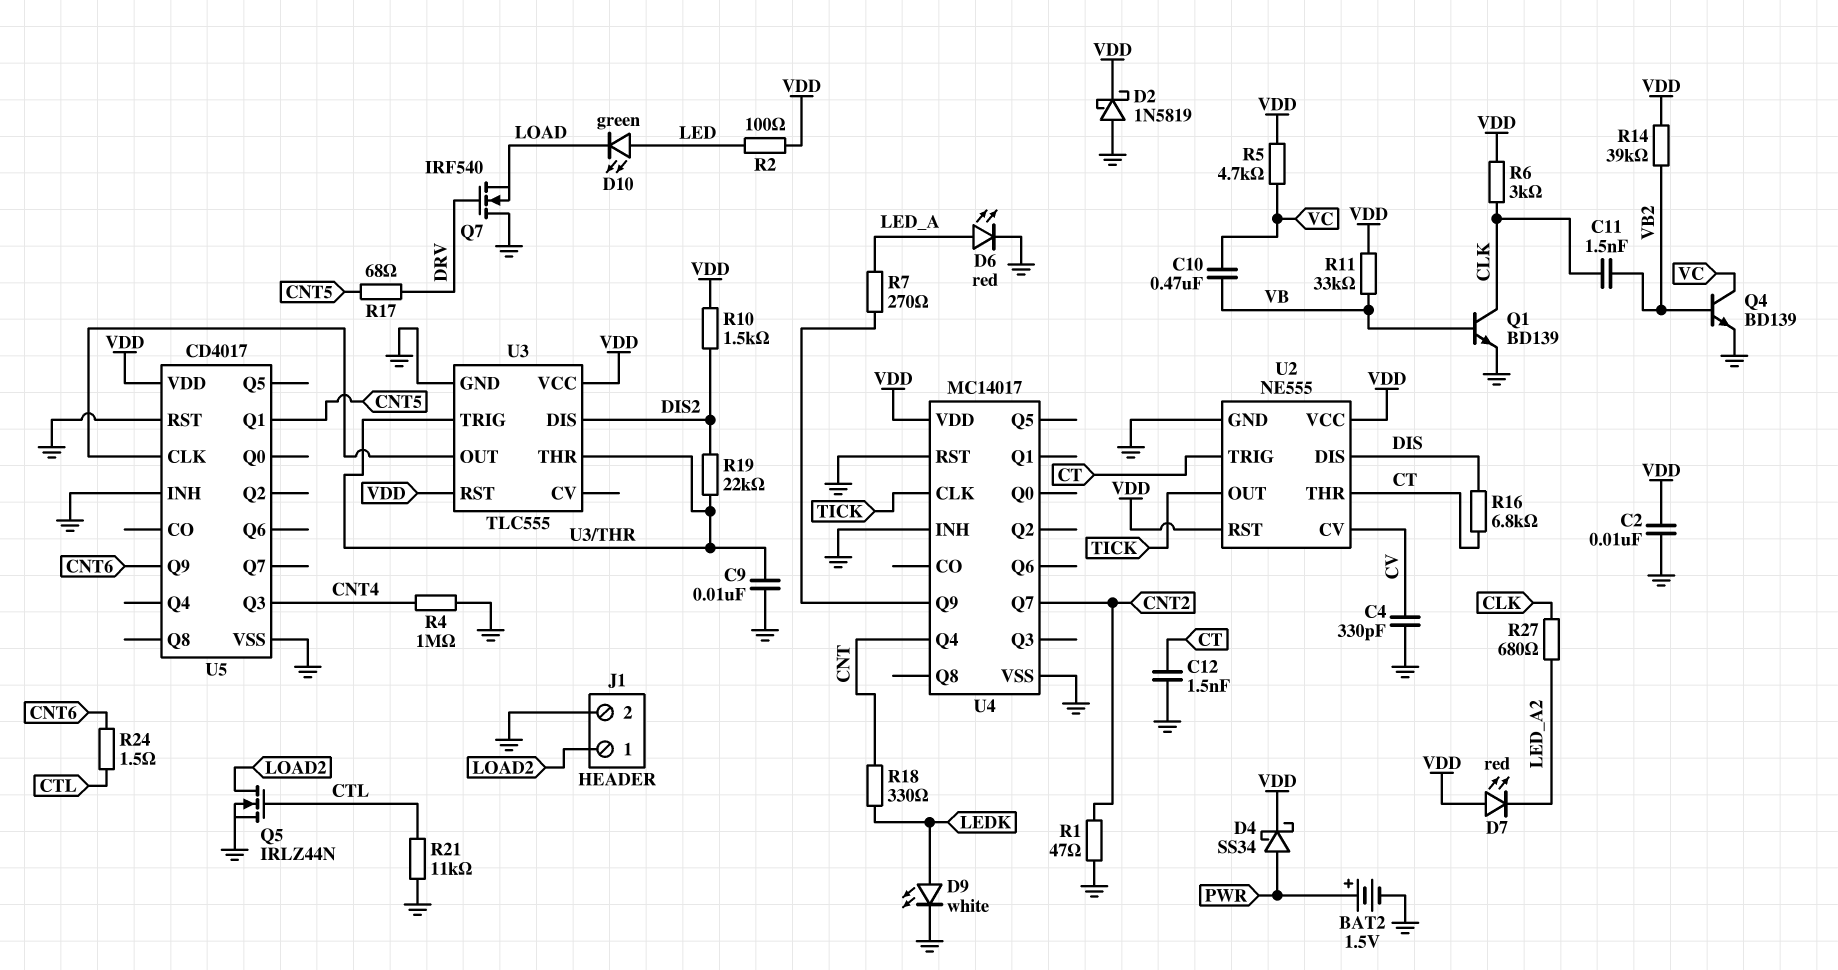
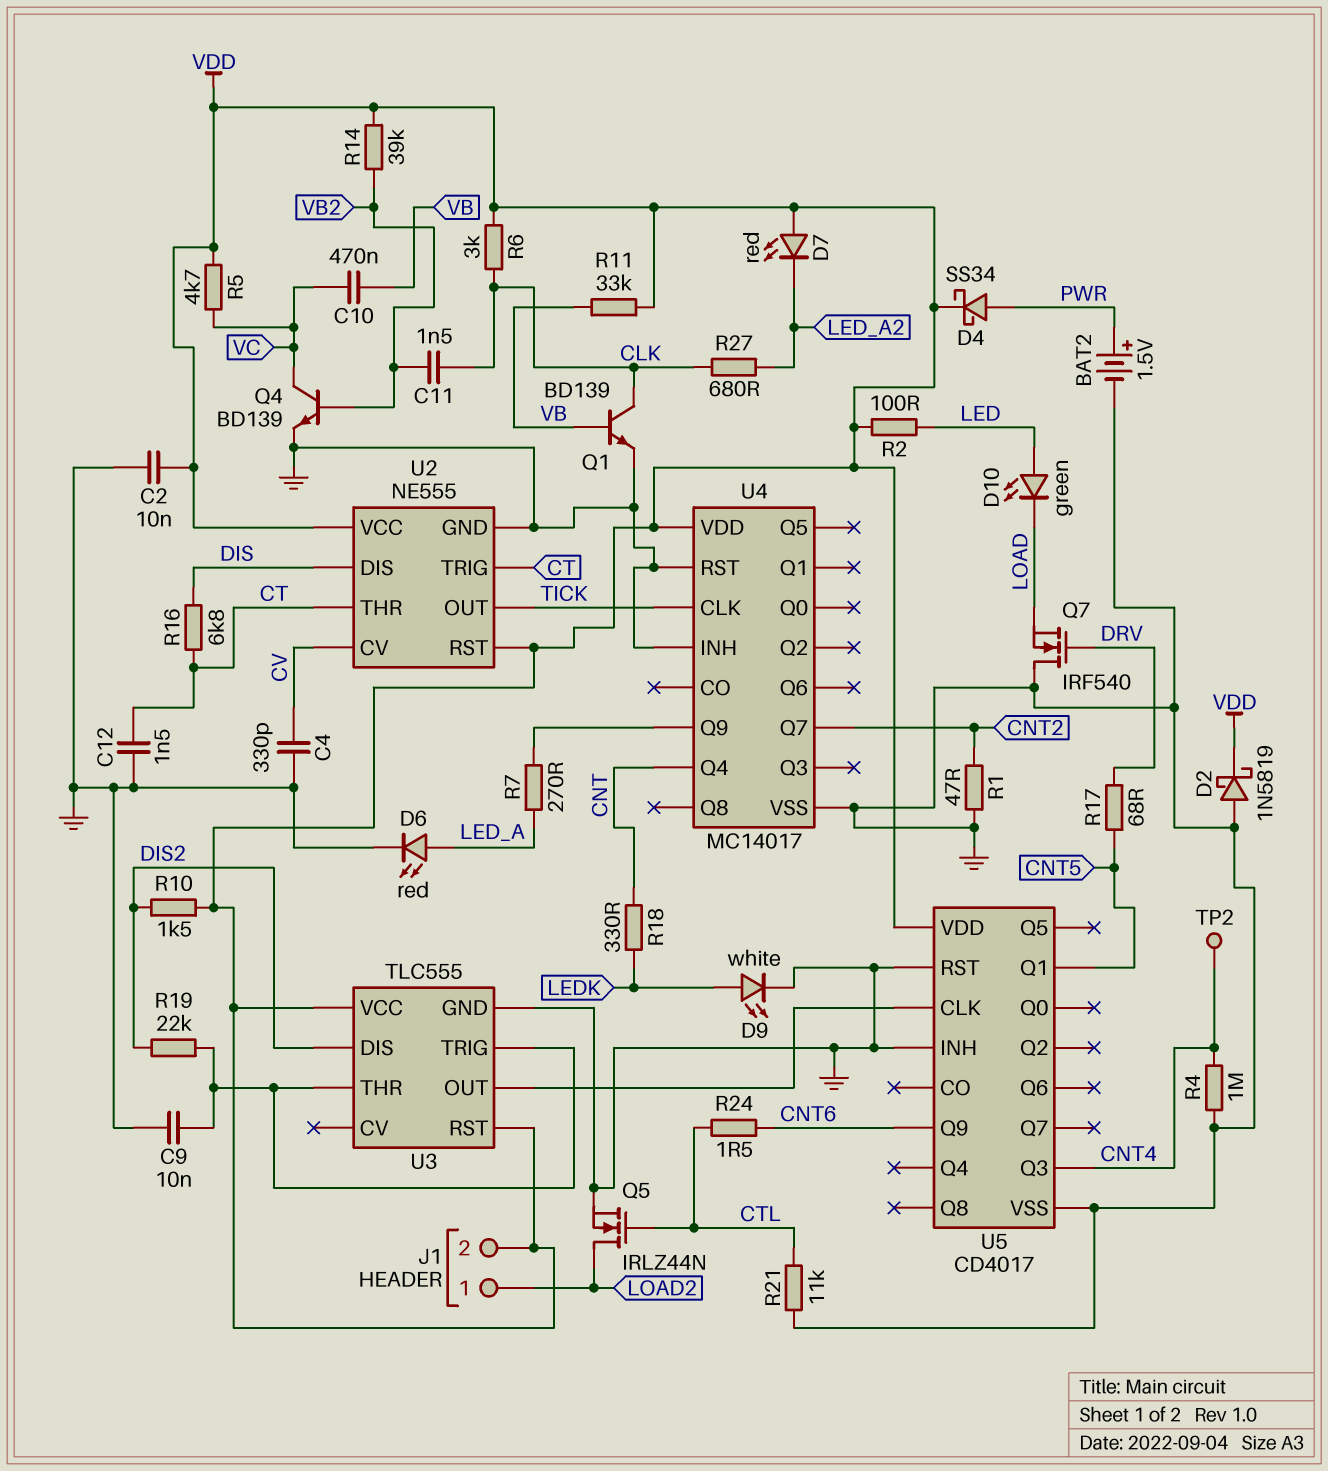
J1 pin 2: GND -> VDD
TP2: none -> test point (CNT4)

